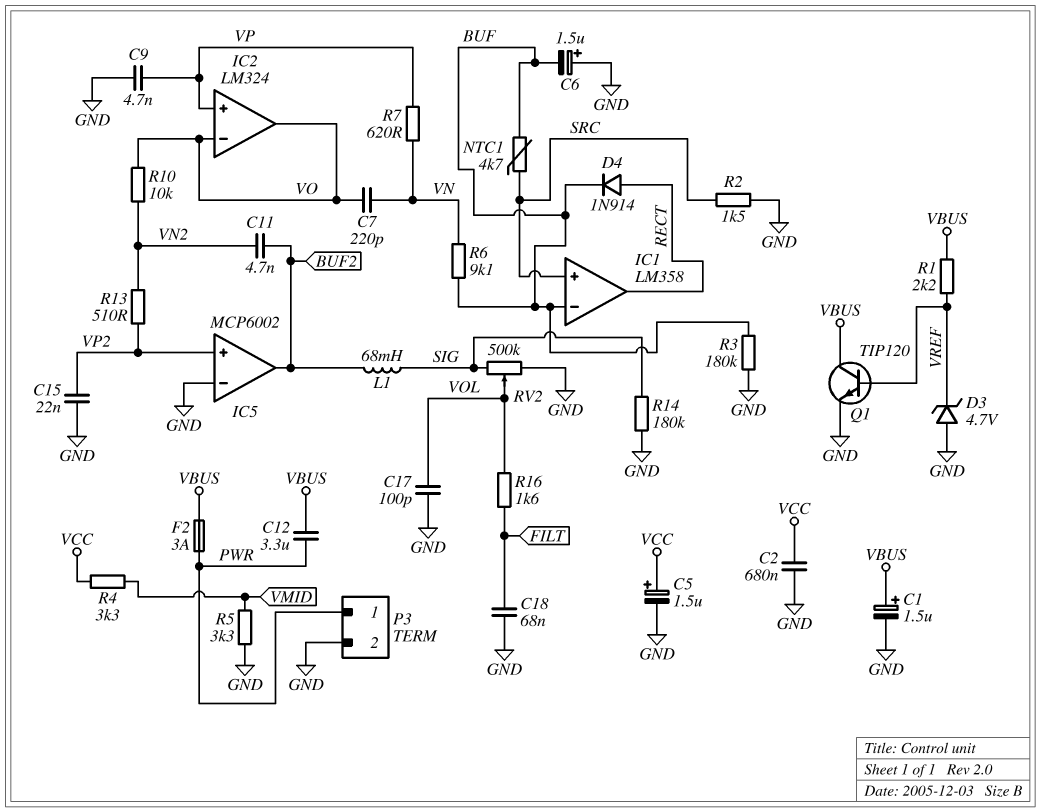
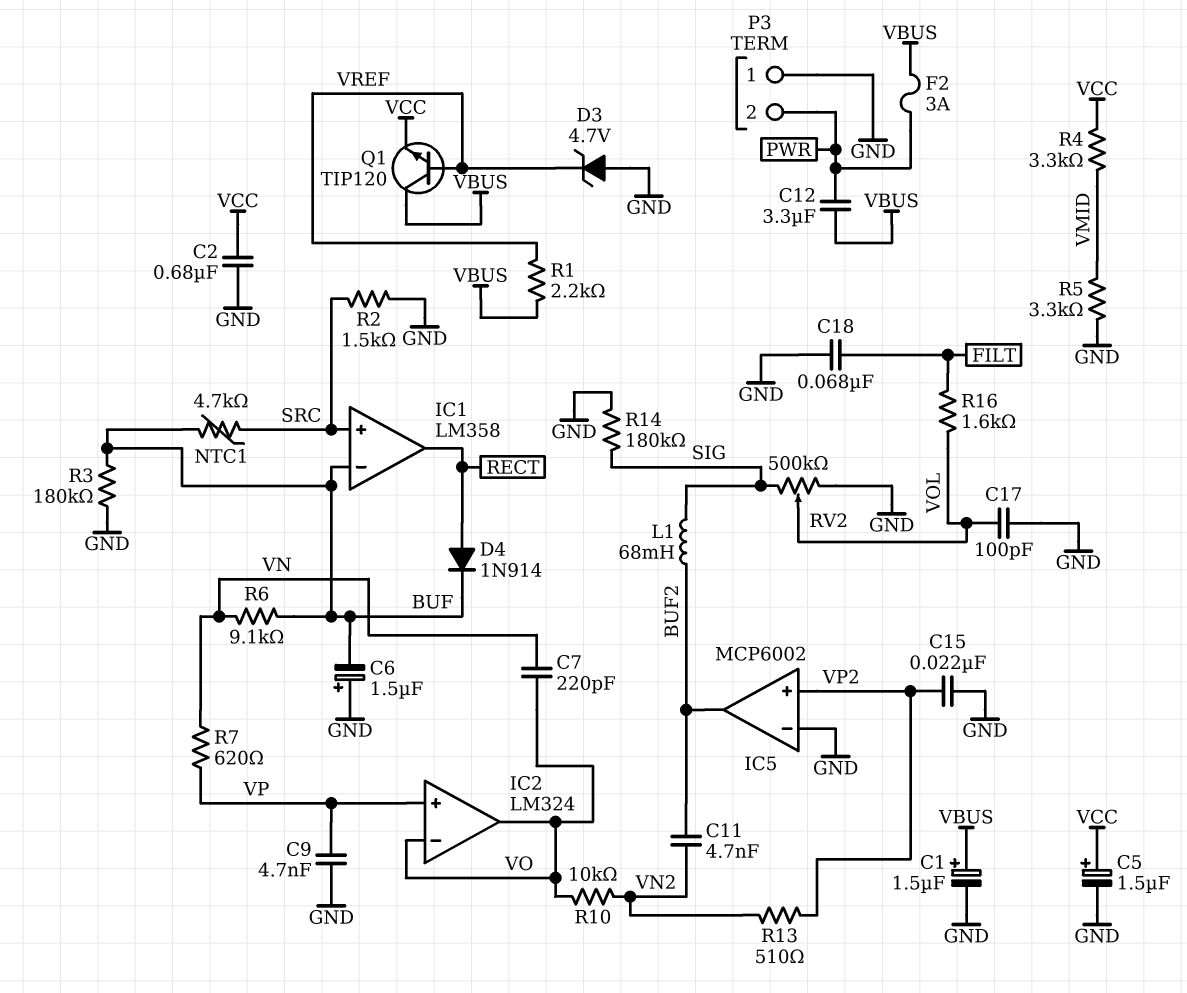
P3 pin 1: PWR -> GND
P3 pin 2: GND -> PWR
Q1: NPN TIP120 (B VREF, C VBUS, E GND) -> NPN TIP120 (B VREF, C VBUS, E VCC)

